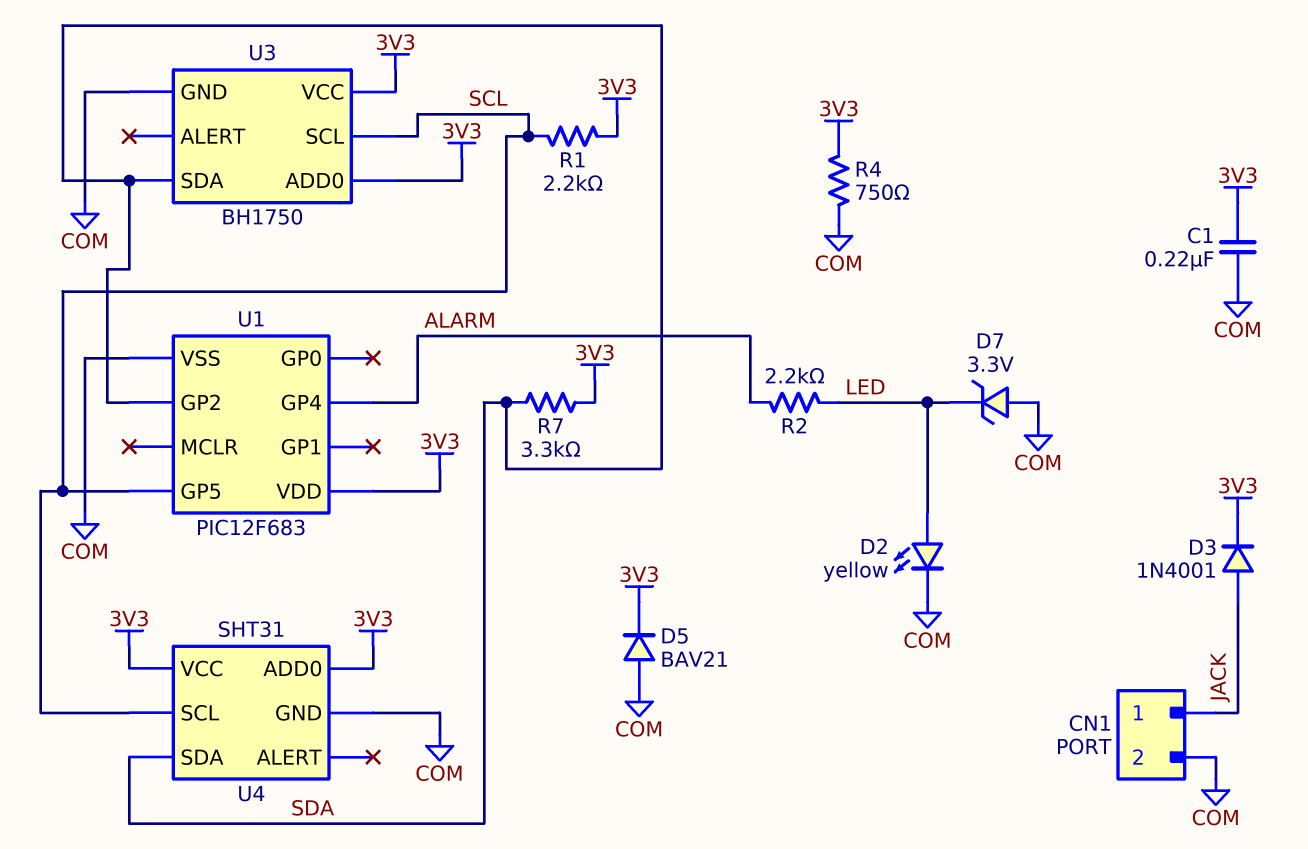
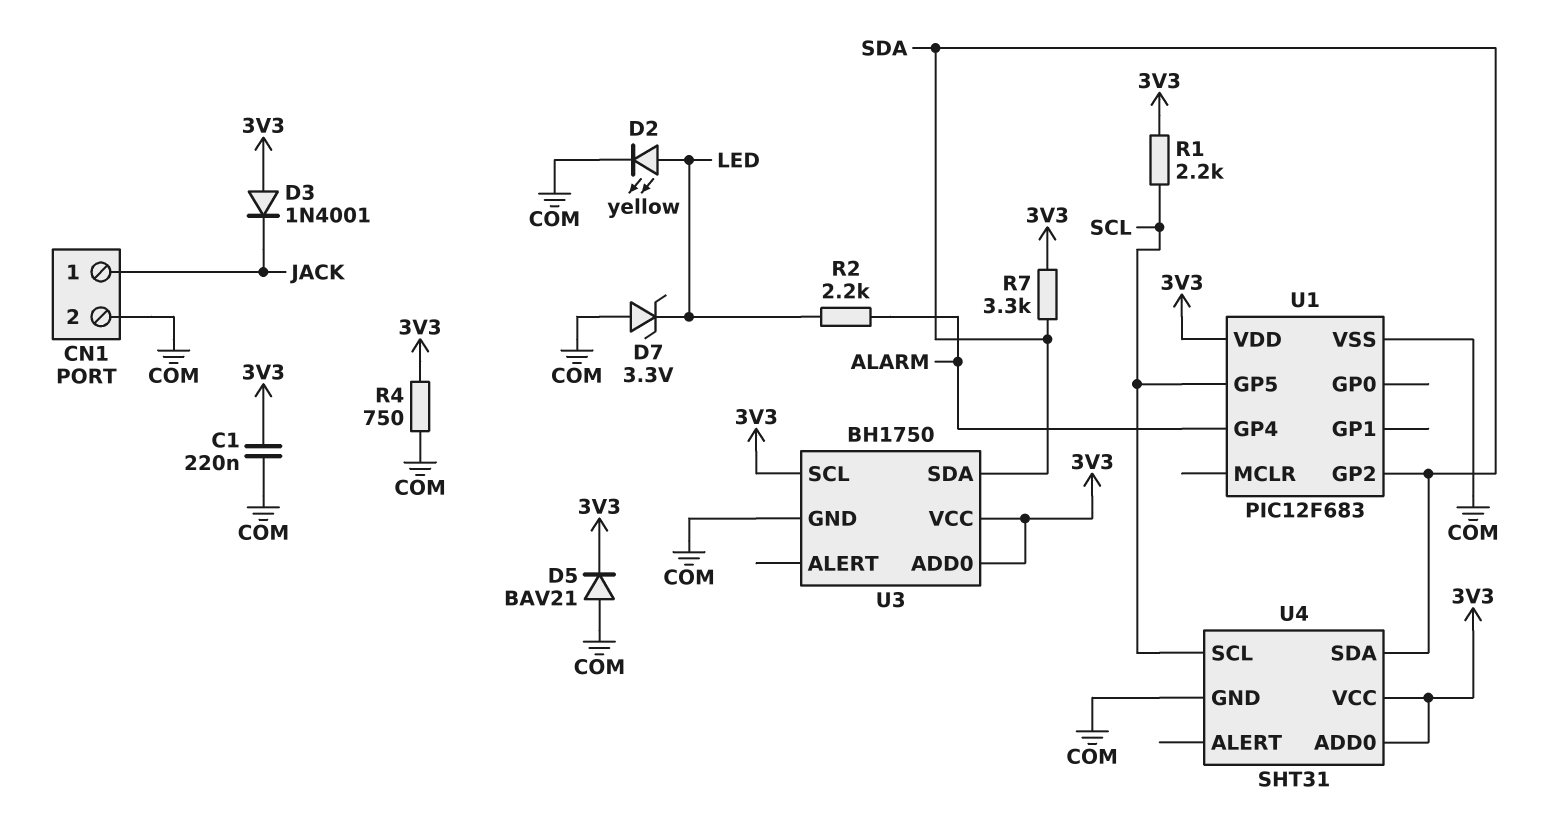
D3: diode 1N4001 (A JACK, K 3V3) -> diode 1N4001 (A 3V3, K JACK)
U3 pin SCL: SCL -> 3V3

